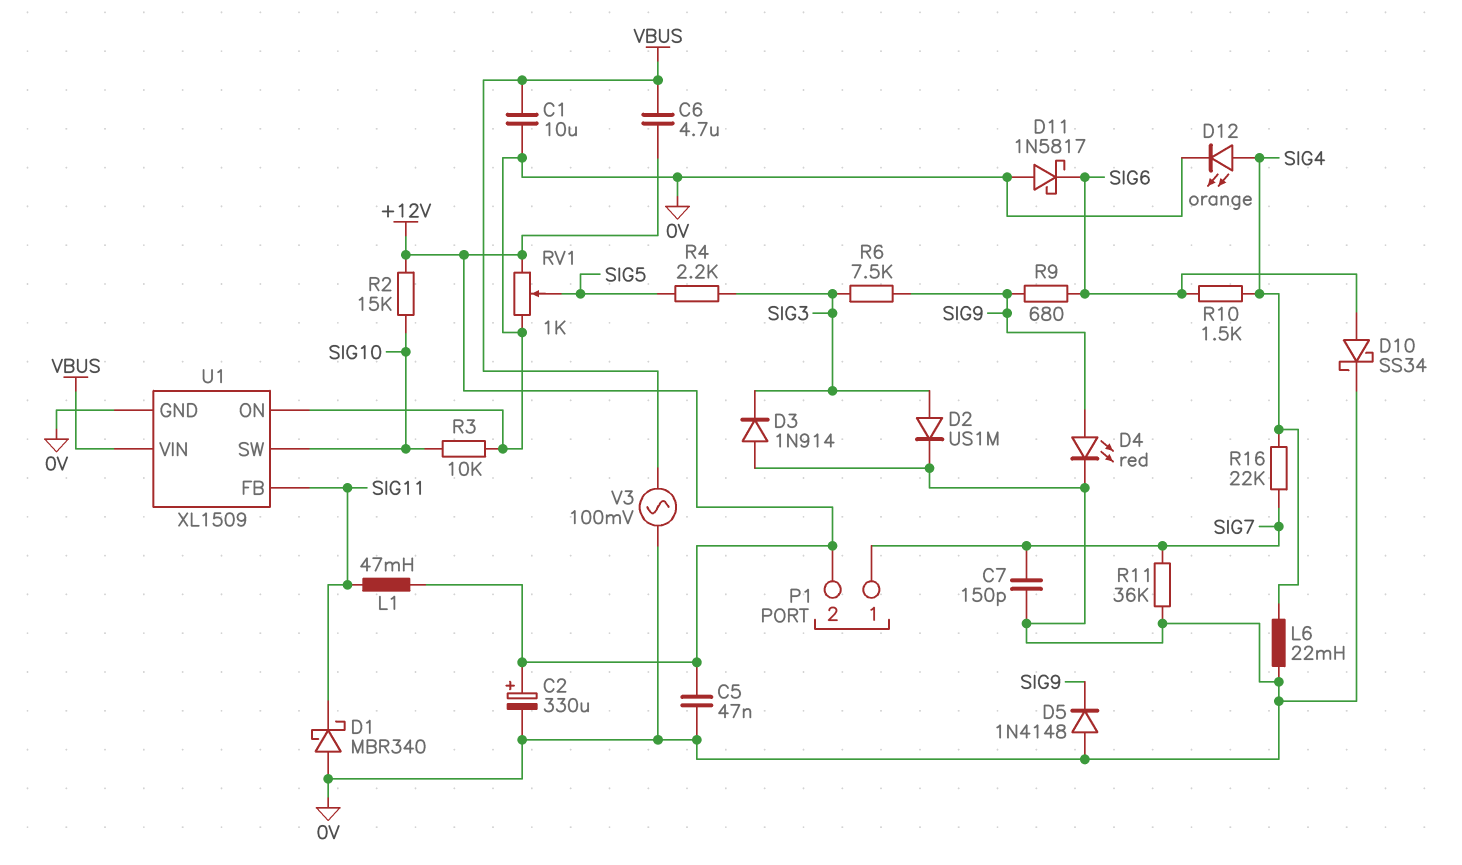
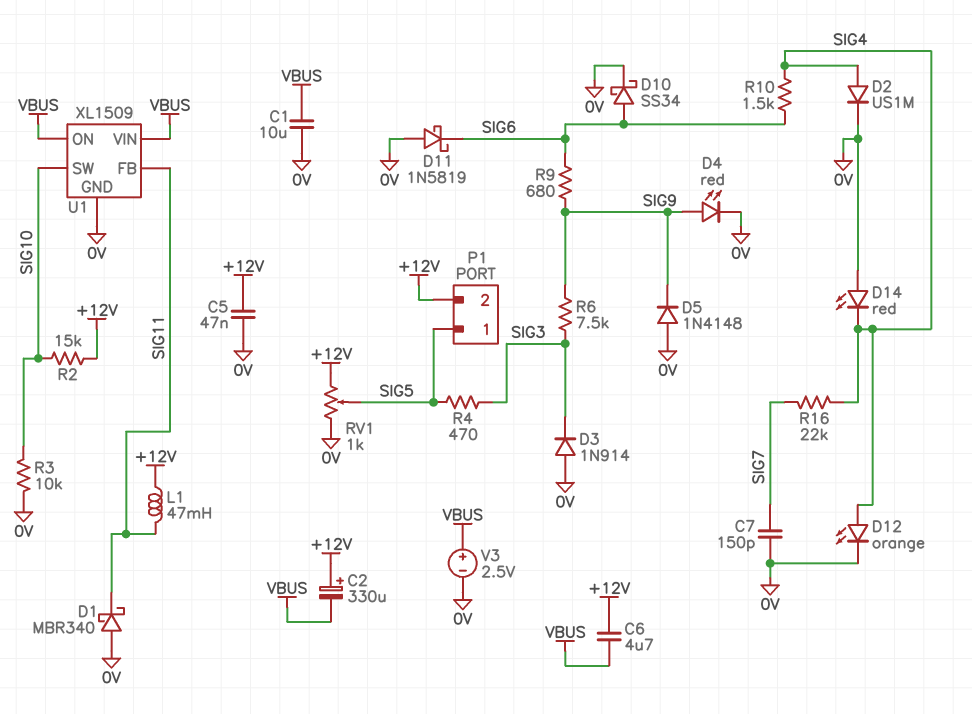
C2: 330uF (plus +12V, minus 0V) -> 330uF (plus +12V, minus VBUS)
D2: diode US1M (A SIG3, K 0V) -> diode US1M (A SIG4, K 0V)
D11: schottky 1N5817 (A 0V, K SIG6) -> schottky 1N5819 (A 0V, K SIG6)
D14: none -> LED red (A 0V, K SIG4)
L6: 22mH (0V, SIG4) -> none
P1 pin 1: SIG7 -> SIG5
R4: 2.2k (SIG3, SIG5) -> 470 (SIG3, SIG5)
R11: 36k (0V, SIG7) -> none
U1 pin ON: 0V -> VBUS
V3: AC 100mV (0V, VBUS) -> 2.5V (plus VBUS, minus 0V)

